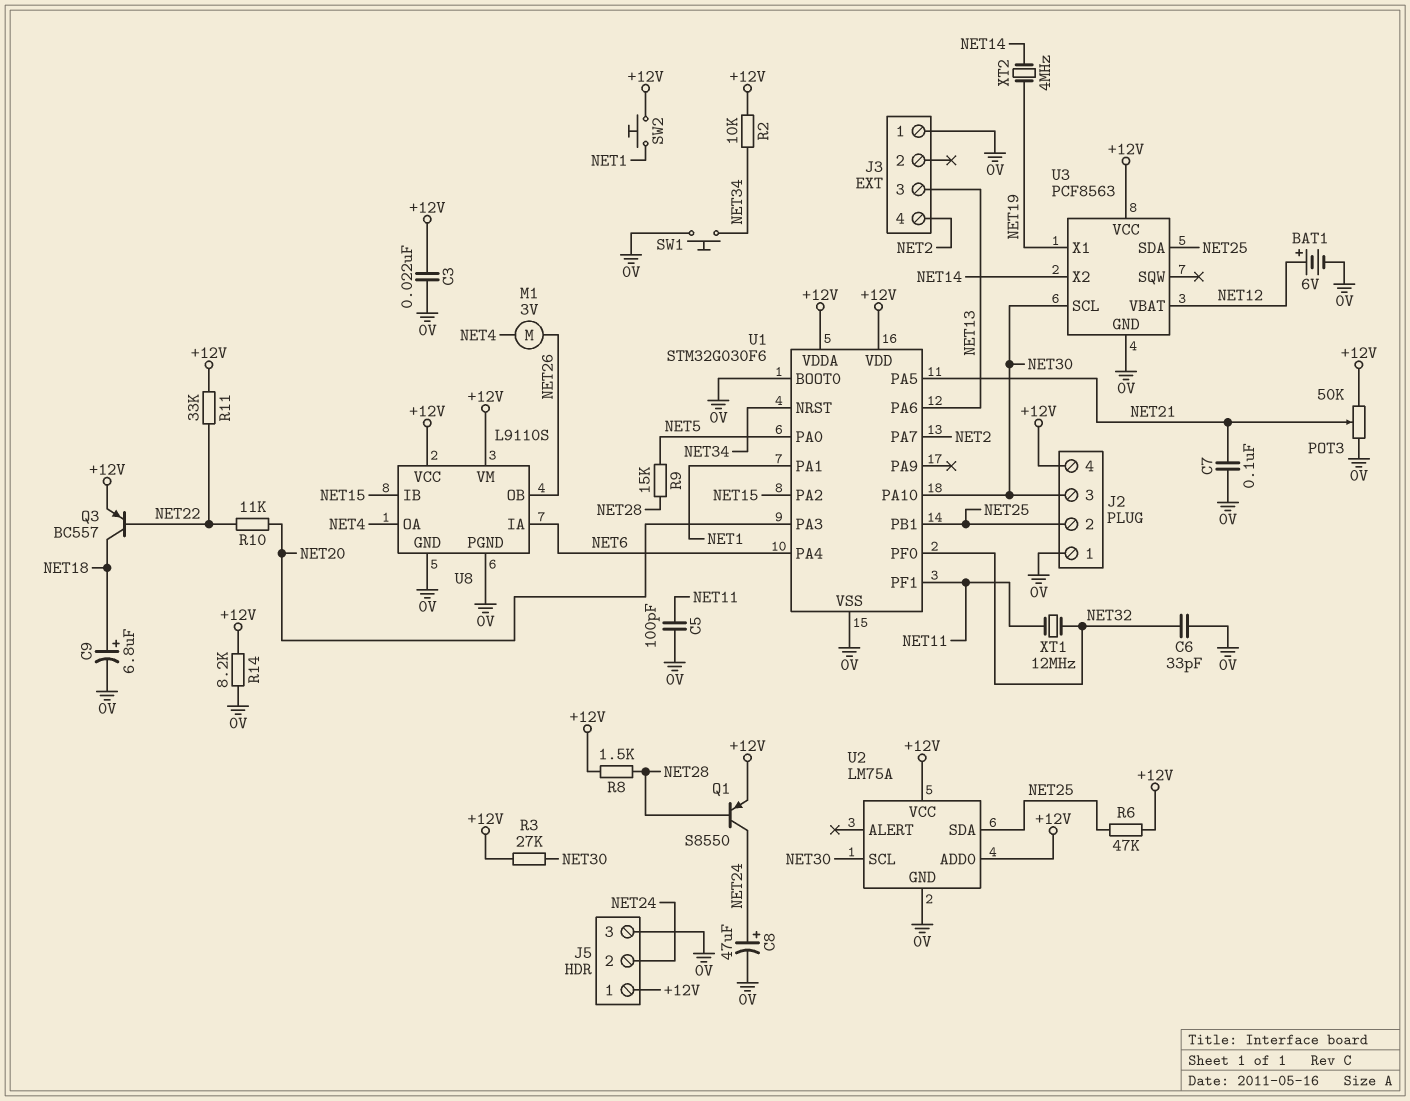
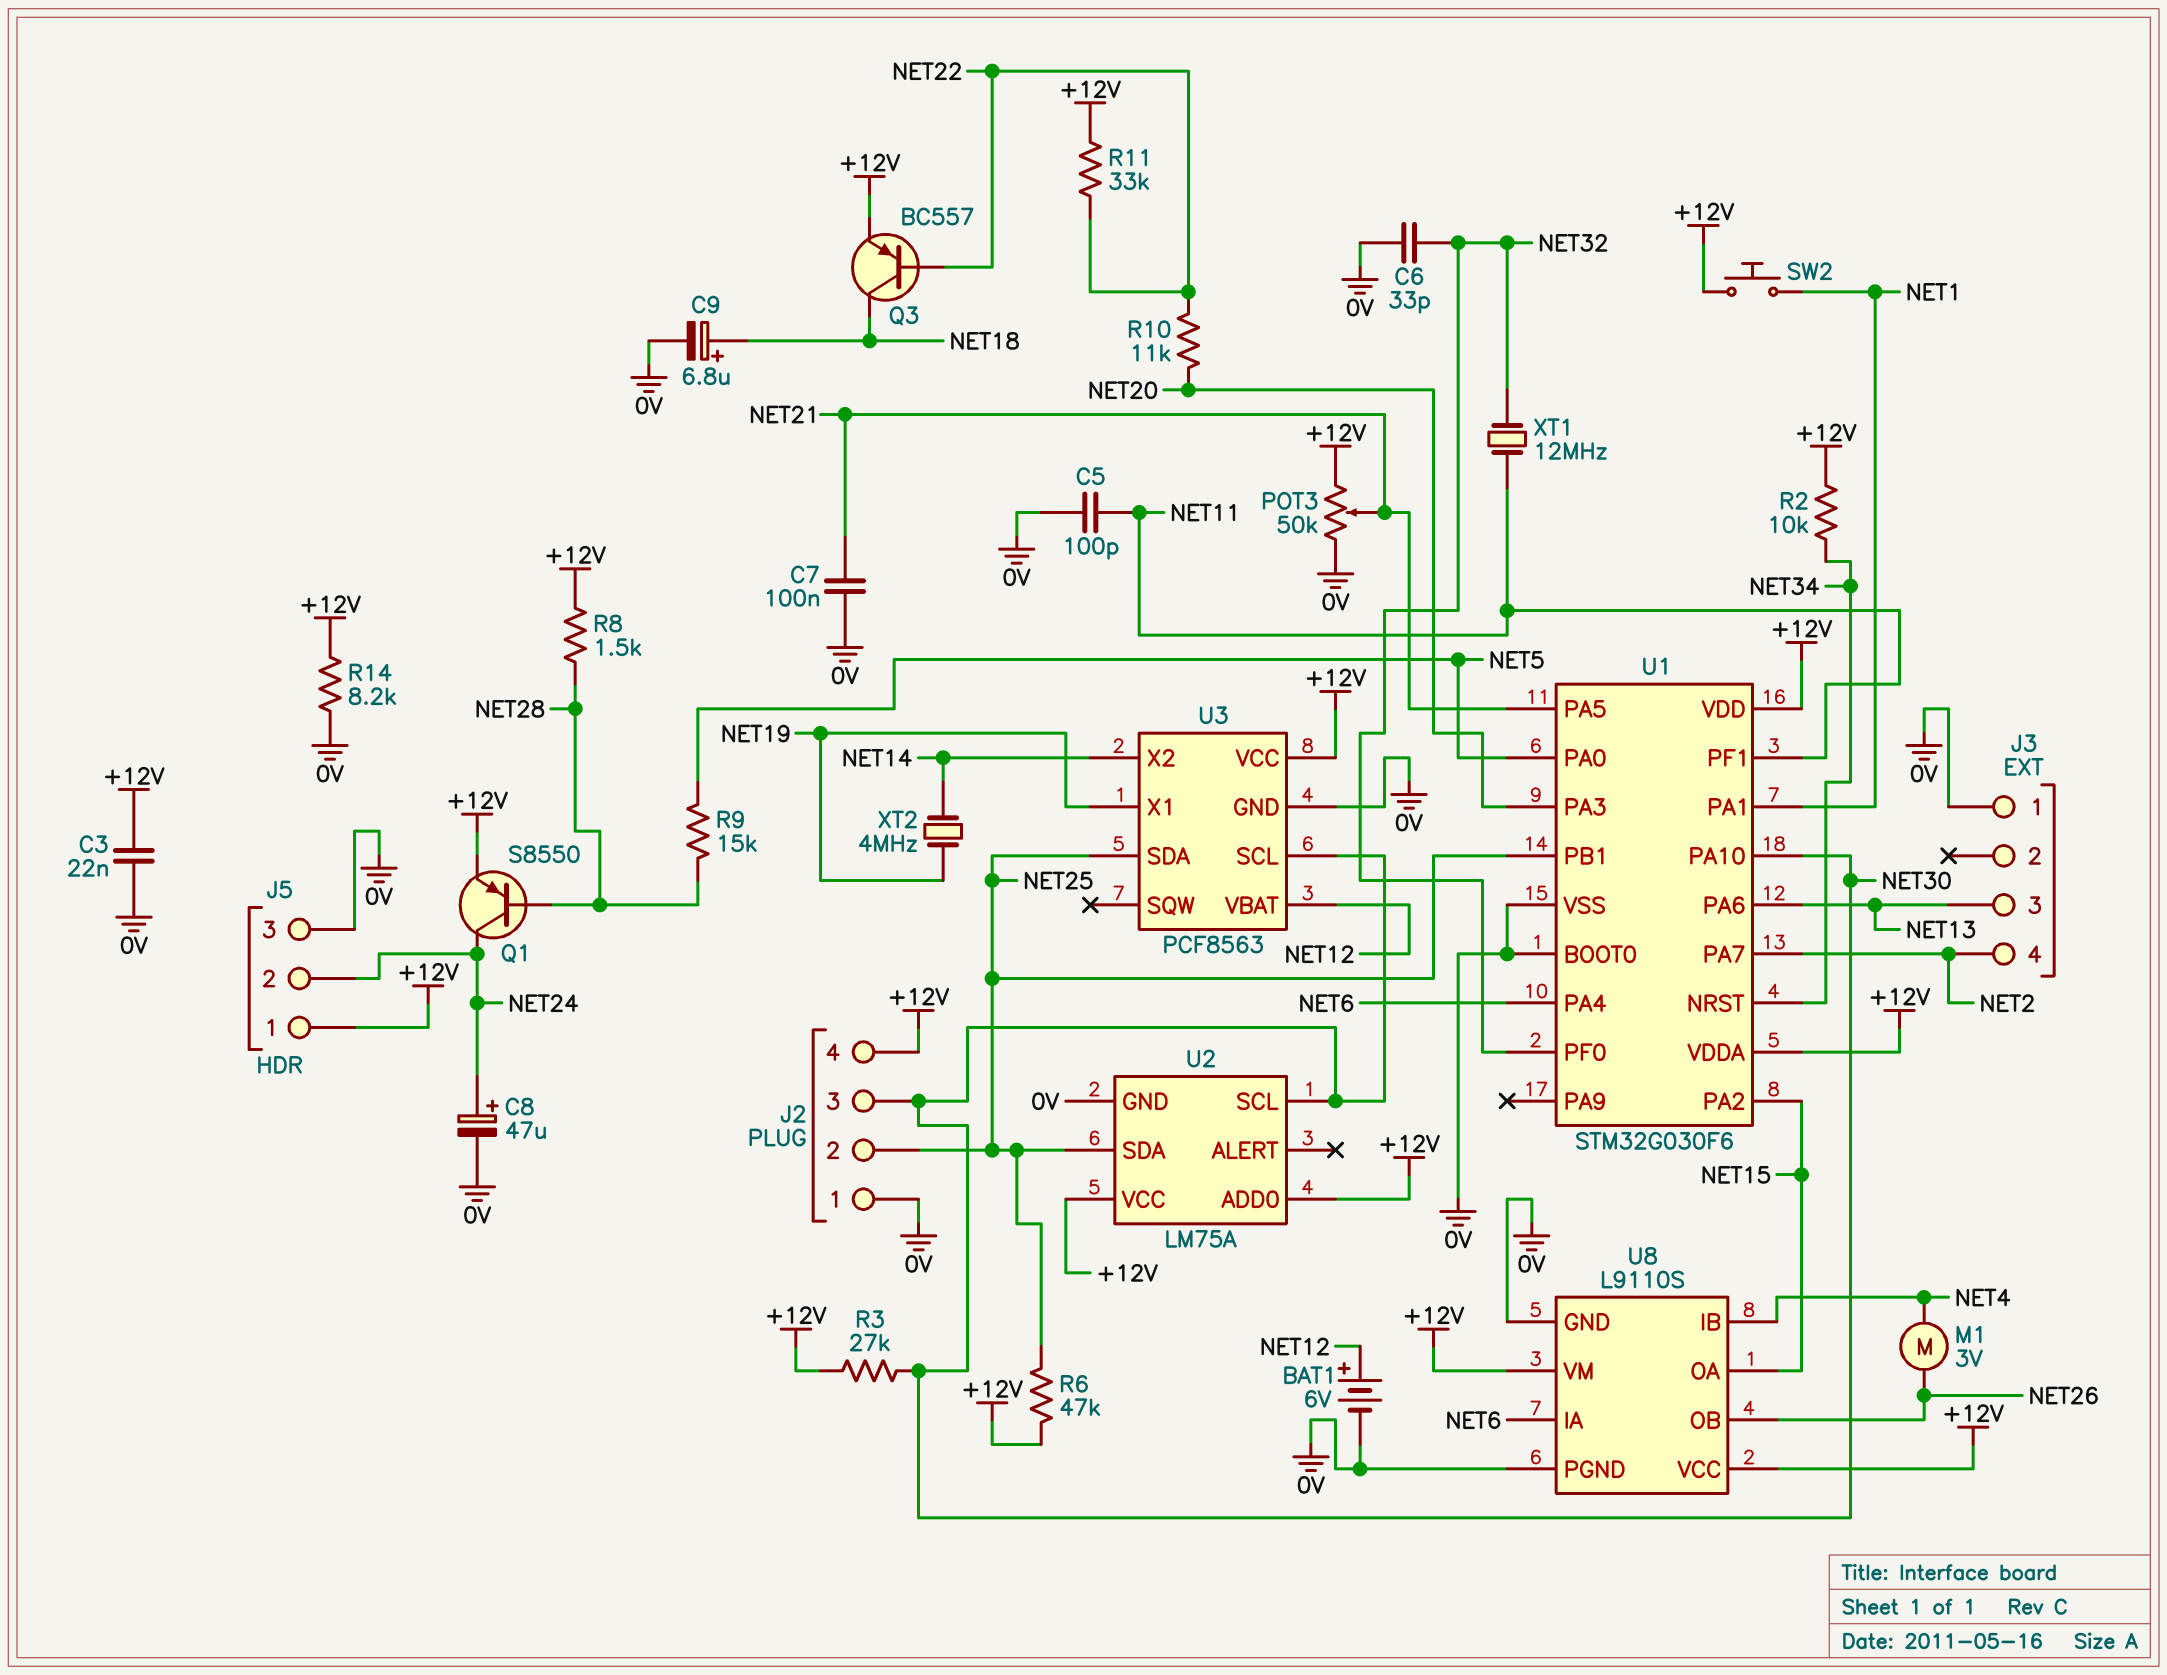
SW1: button (0V, NET34) -> none
U8 pin IB: NET15 -> NET4
U8 pin OA: NET4 -> NET15

